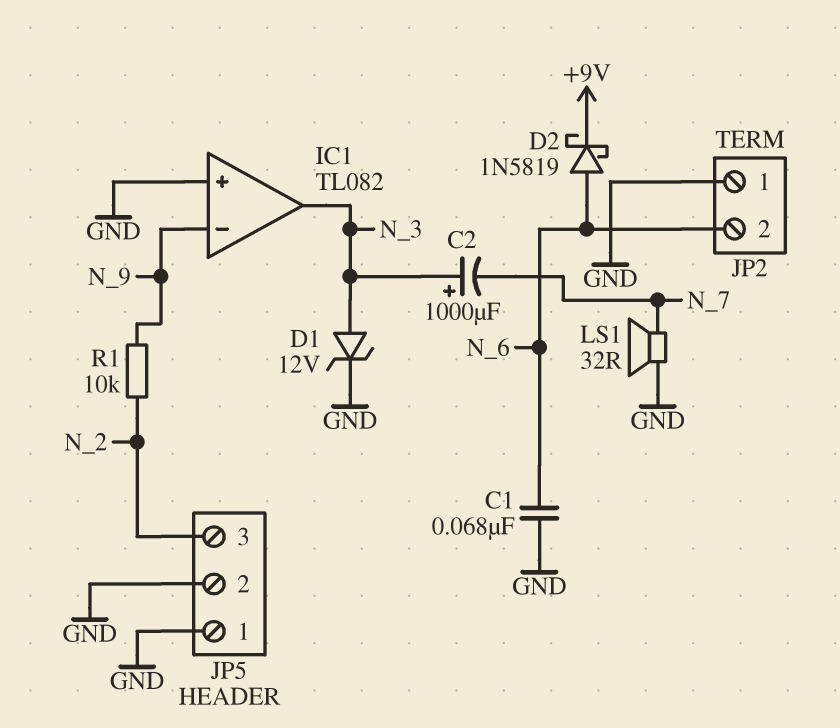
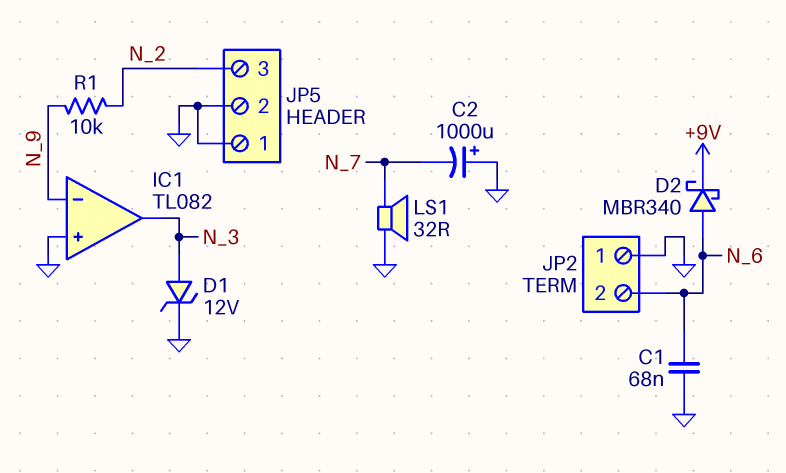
C2: 1000uF (plus N_3, minus N_7) -> 1000uF (plus GND, minus N_7)
D2: schottky 1N5819 (A N_6, K +9V) -> schottky MBR340 (A N_6, K +9V)

